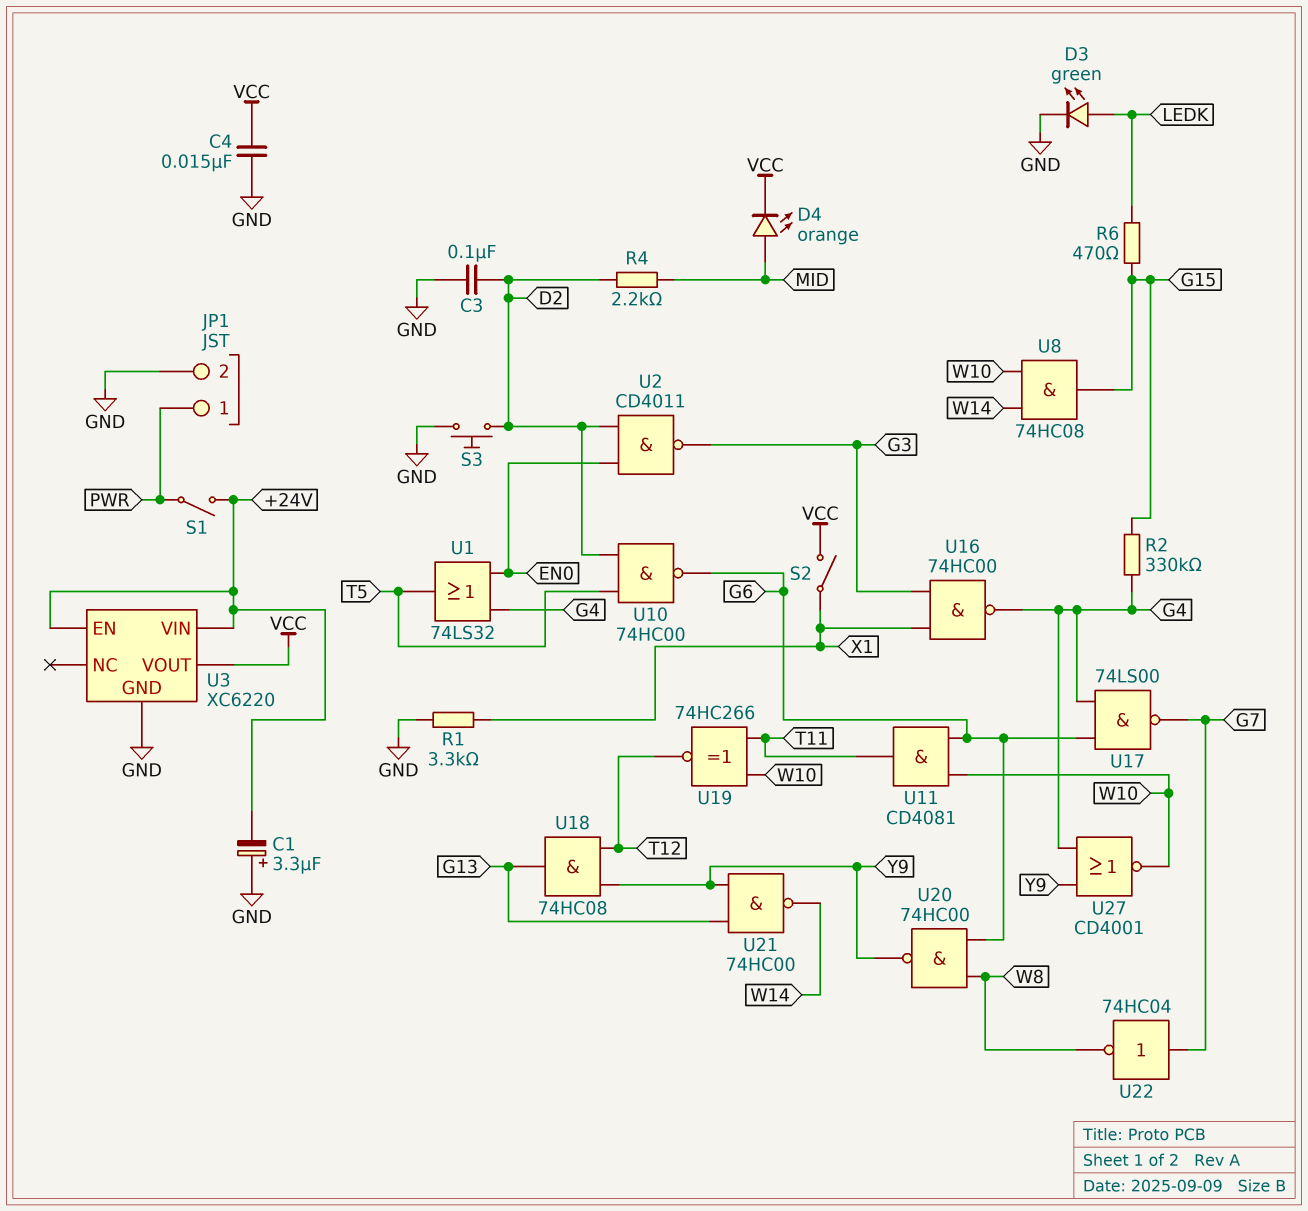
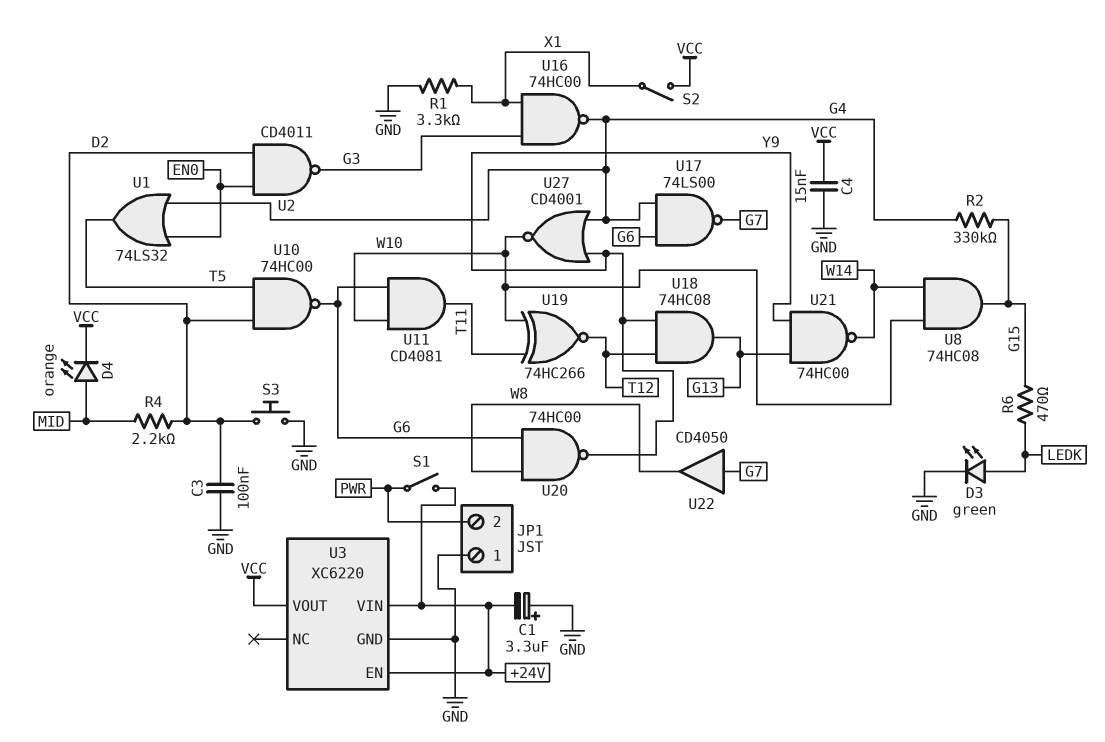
JP1 pin 1: PWR -> GND
JP1 pin 2: GND -> PWR
U22: NOT 74HC04 (in G7, out W8) -> buffer CD4050 (in G7, out W8)

